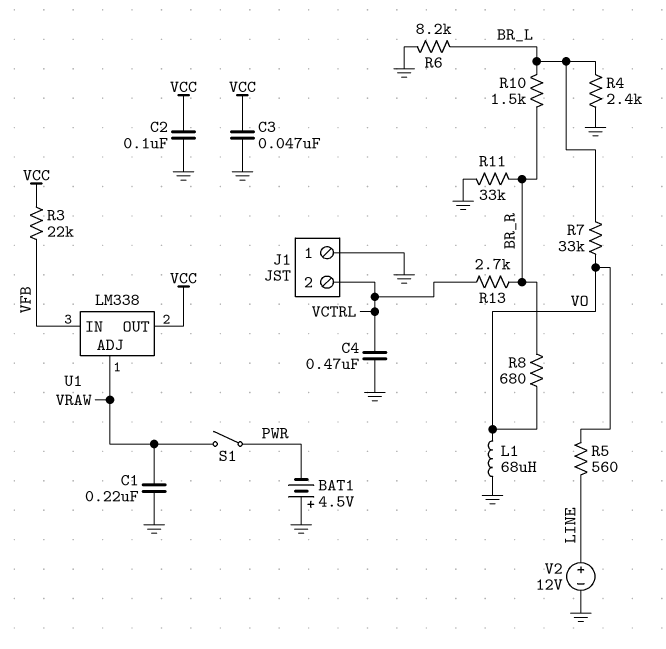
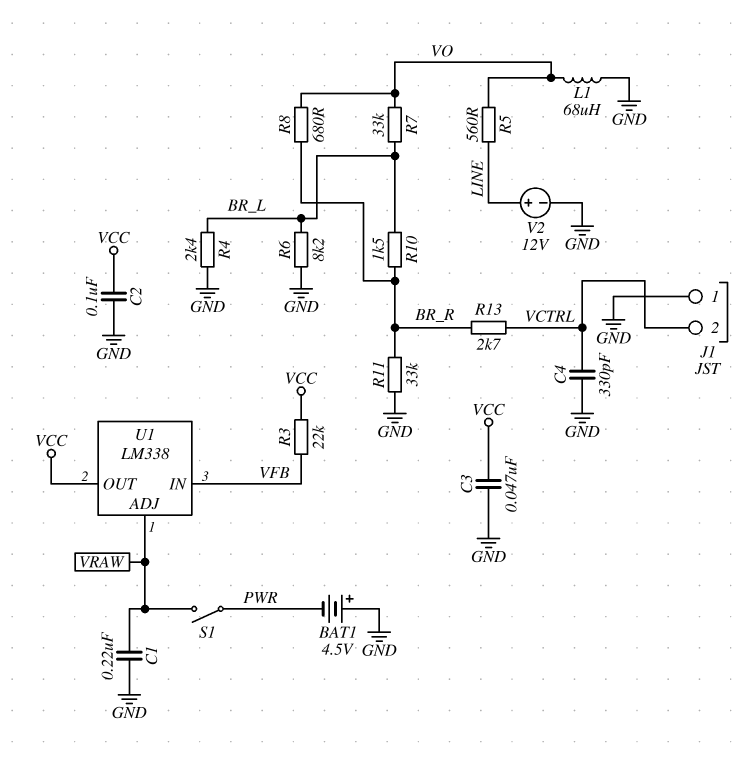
C4: 470nF (GND, VCTRL) -> 330pF (GND, VCTRL)

